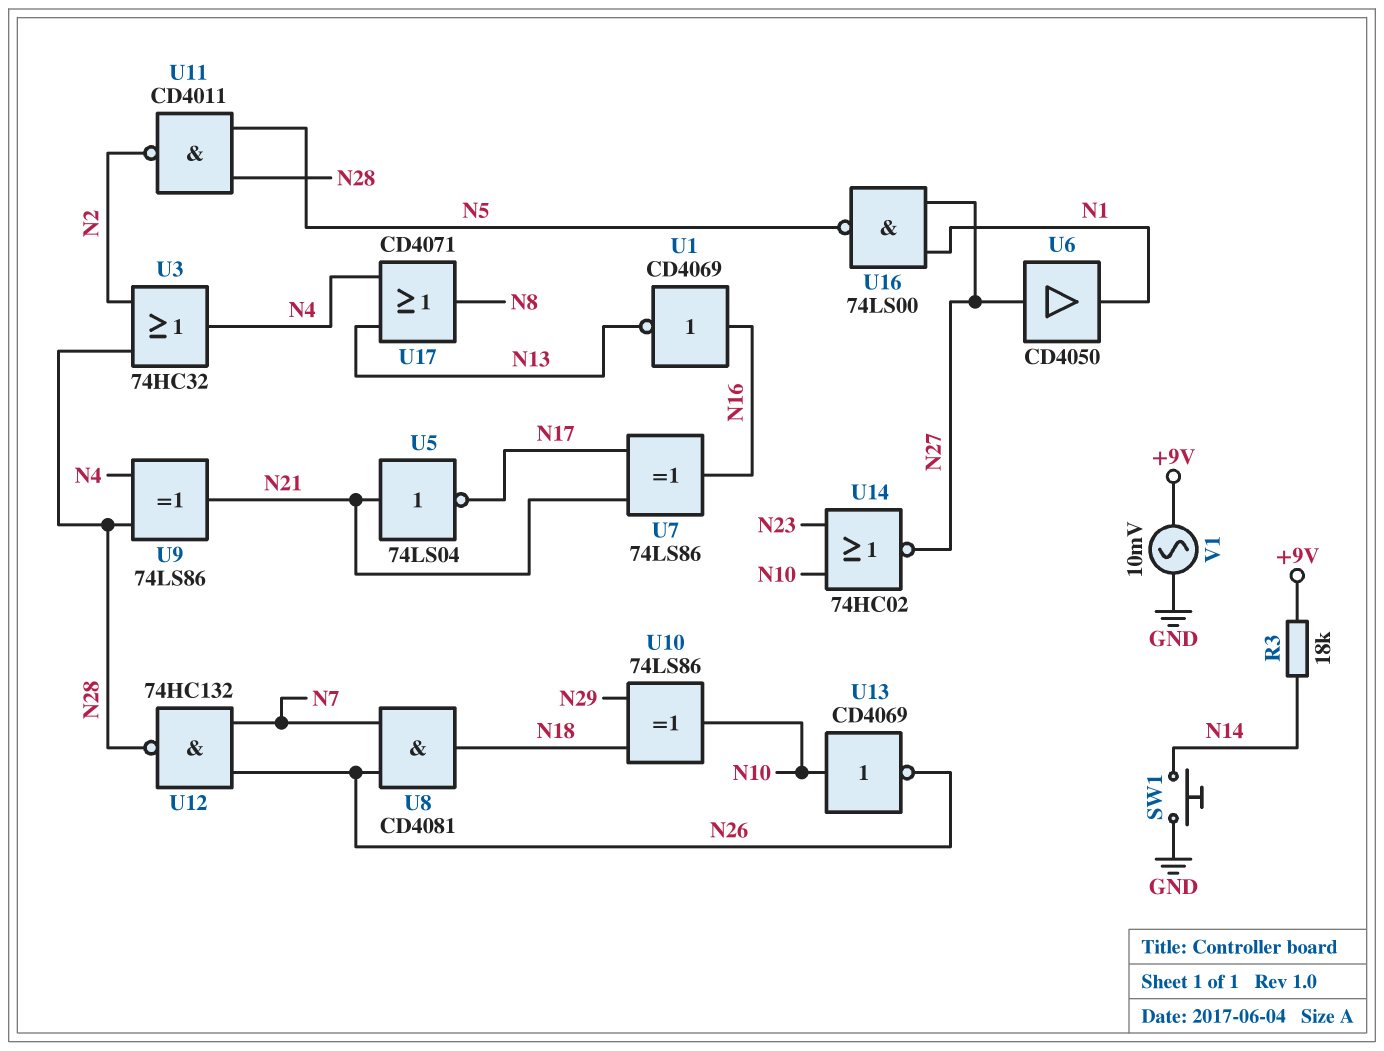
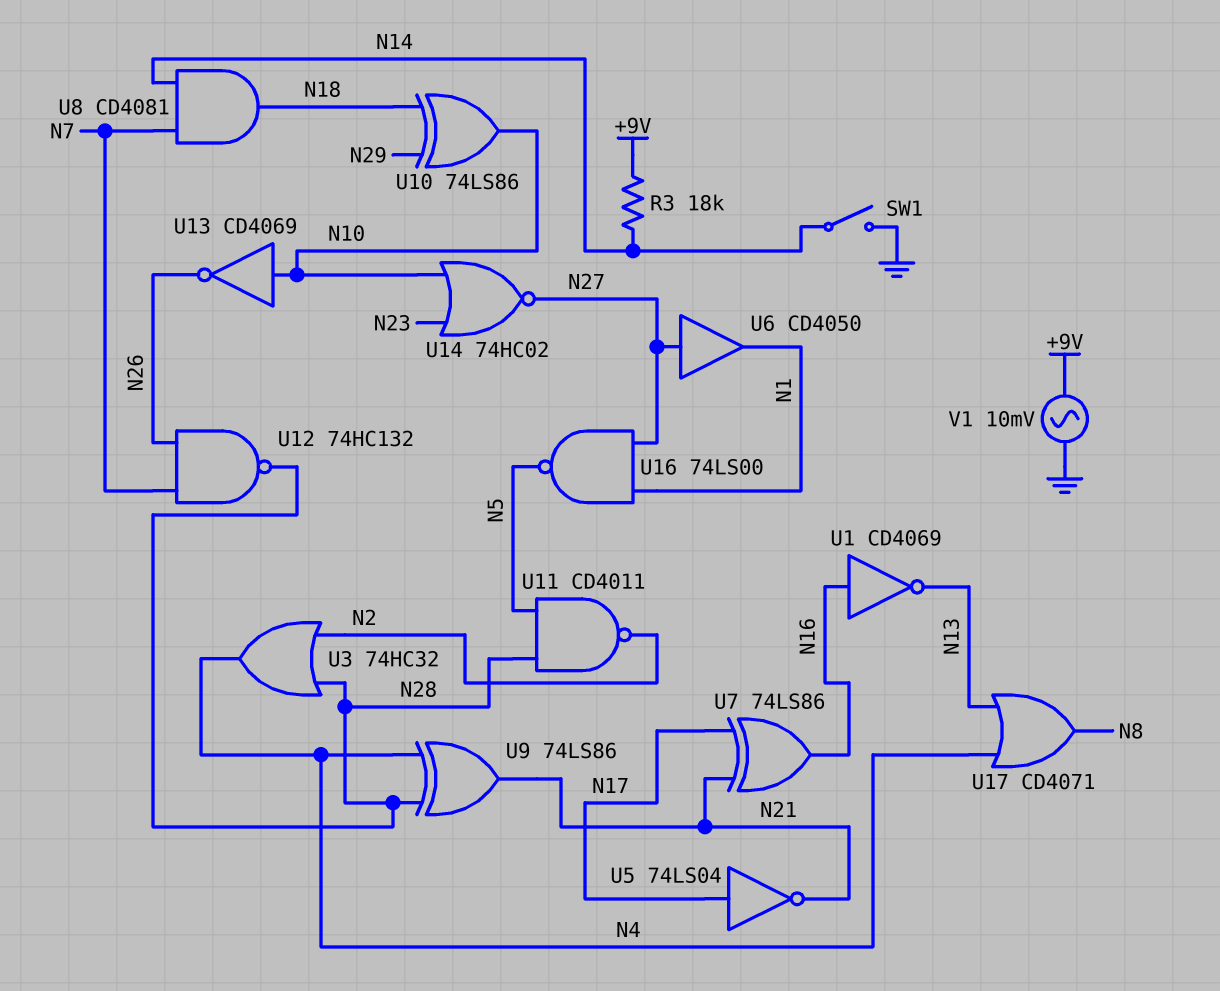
SW1: button (GND, N14) -> switch (GND, N14)
U5: NOT 74LS04 (in N21, out N17) -> NOT 74LS04 (in N17, out N21)
U8: AND CD4081 (in N7, in N26, out N18) -> AND CD4081 (in N7, in N14, out N18)

